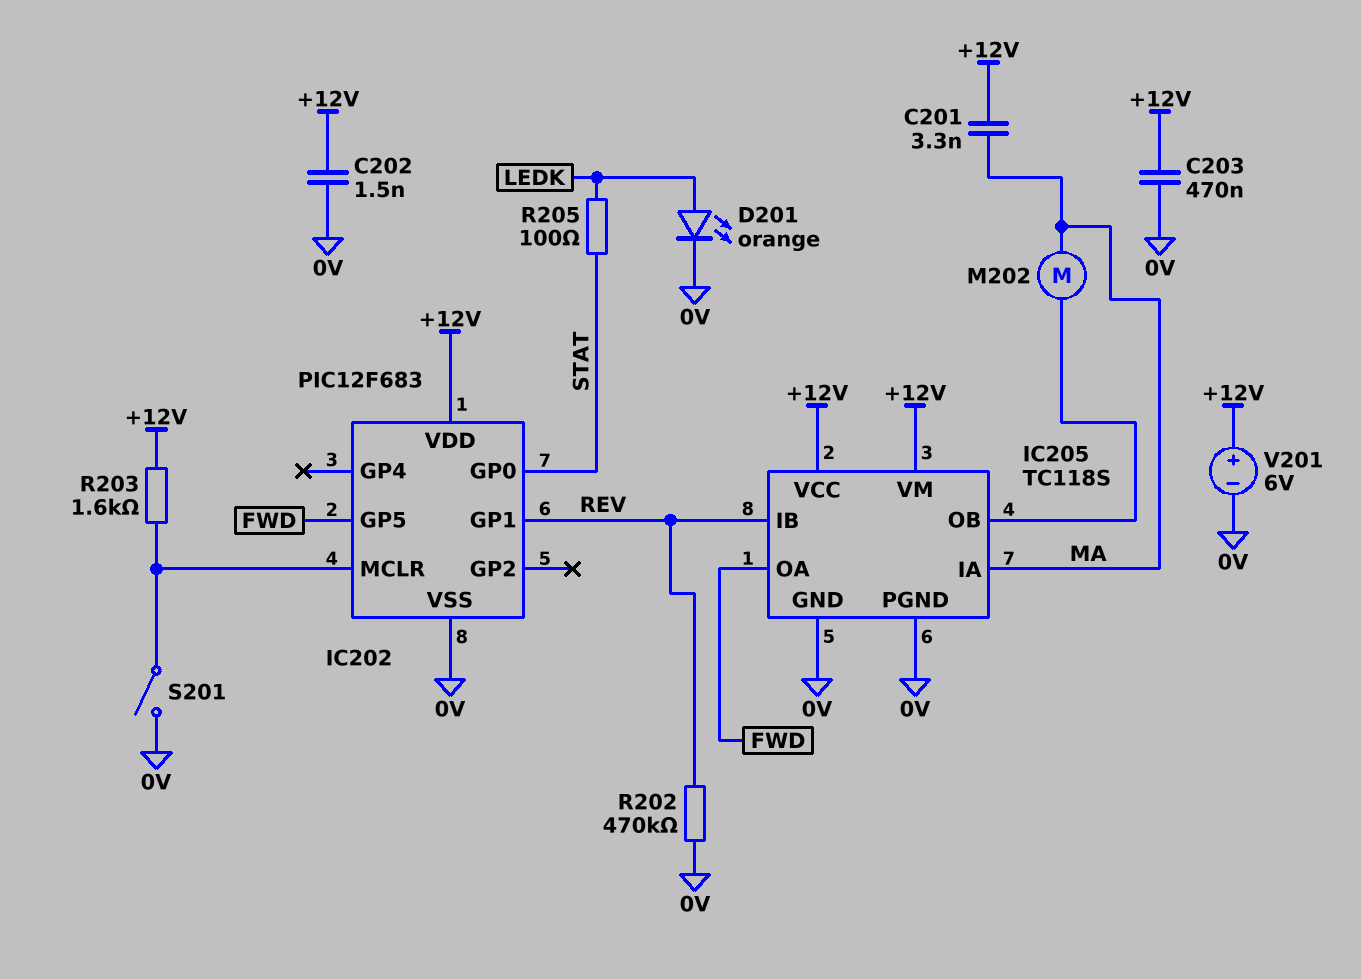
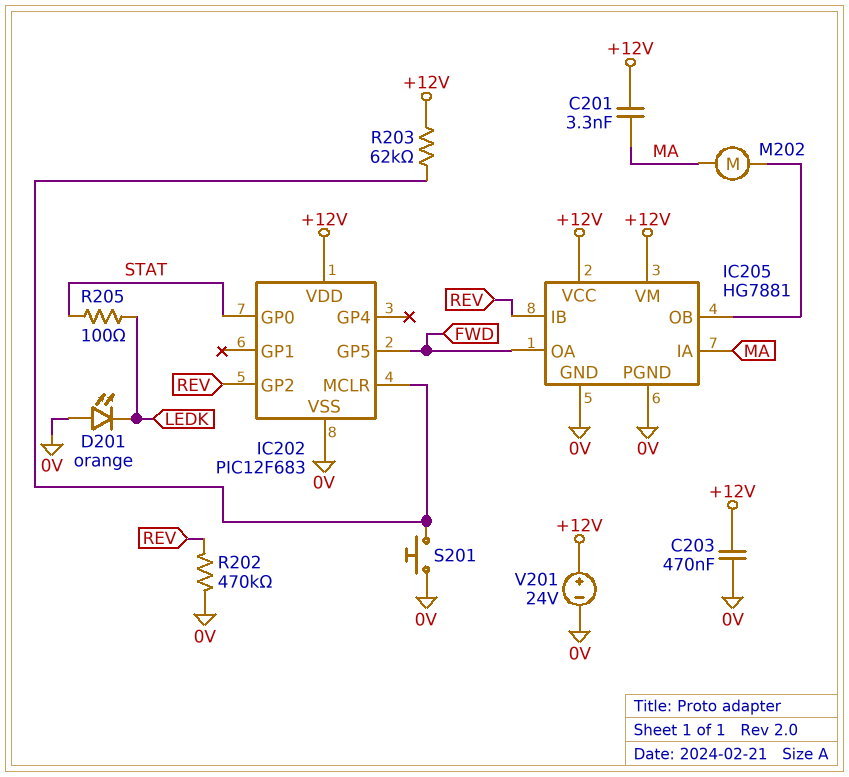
C202: 1.5nF (+12V, 0V) -> none
D201: LED orange (A LEDK, K 0V) -> LED orange (A 0V, K LEDK)
IC202 pin GP1: REV -> none
IC202 pin GP2: none -> REV
IC205: TC118S -> HG7881
R203: 1.6k (+12V, IC202/MCLR) -> 62k (+12V, IC202/MCLR)
S201: switch (0V, IC202/MCLR) -> button (0V, IC202/MCLR)
V201: 6V (plus +12V, minus 0V) -> 24V (plus +12V, minus 0V)

